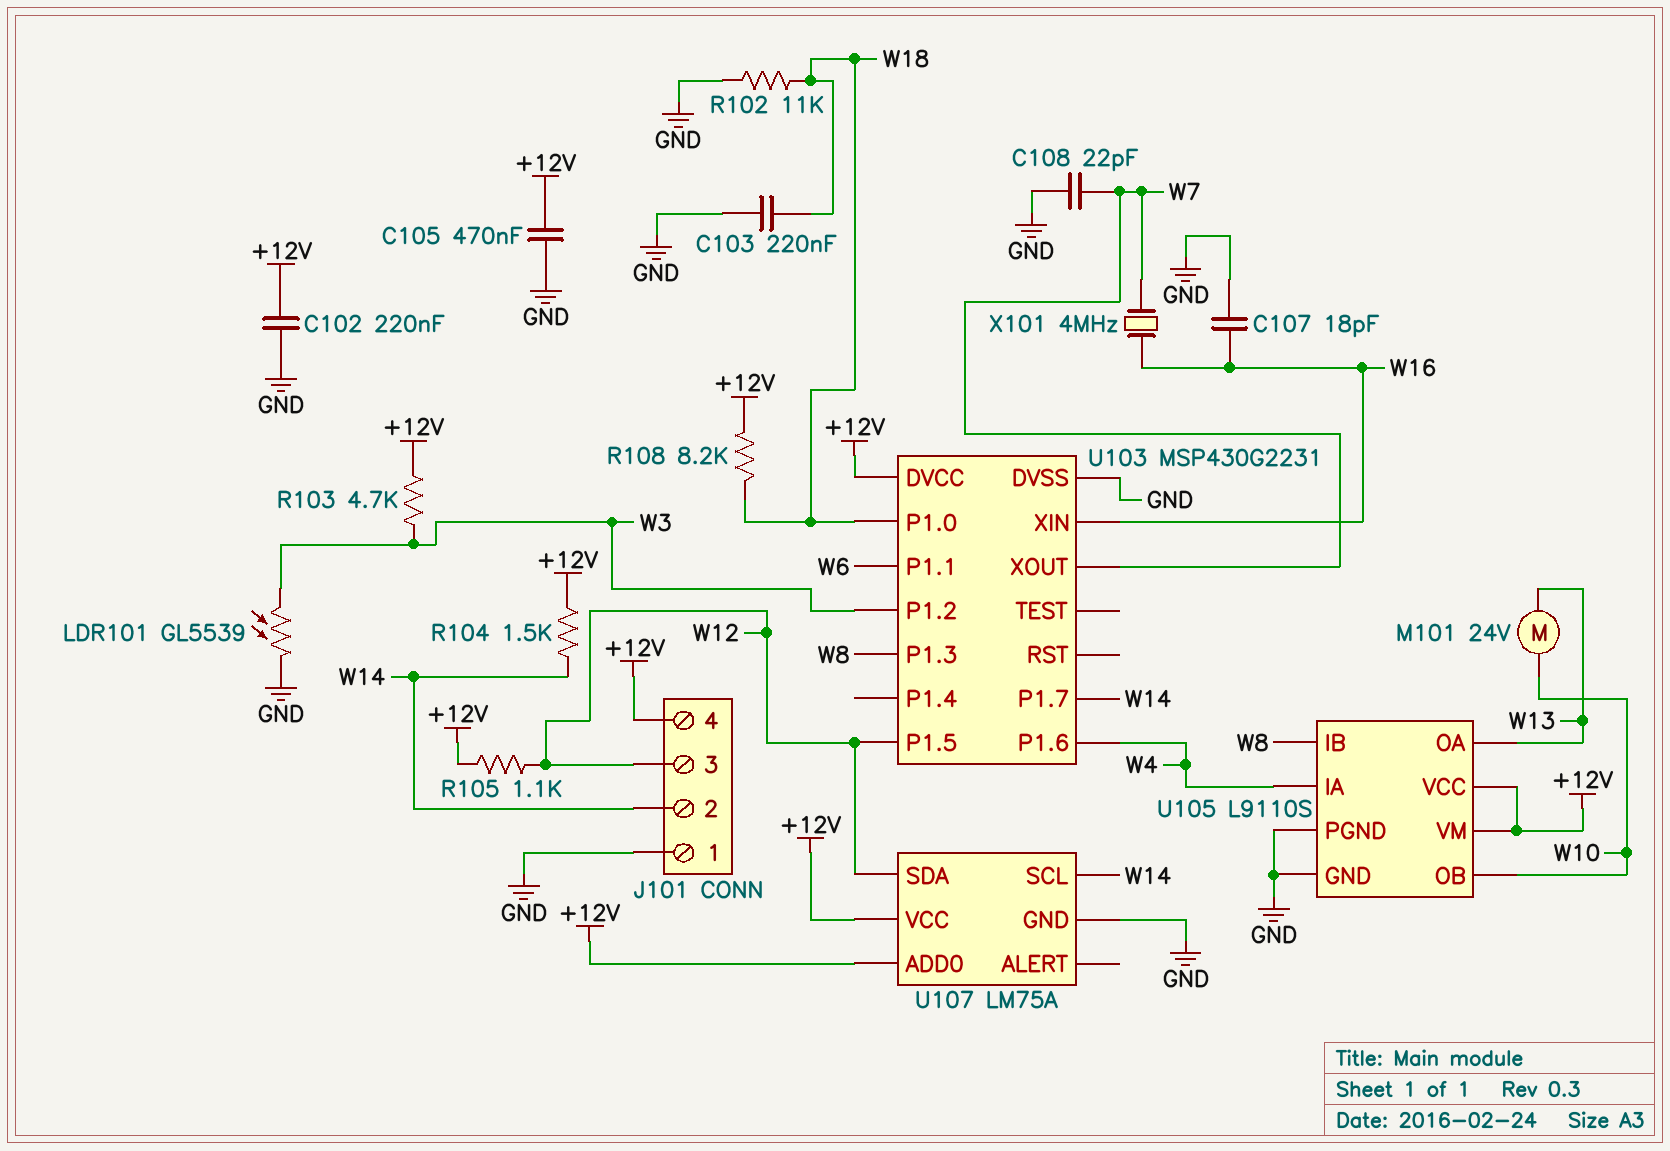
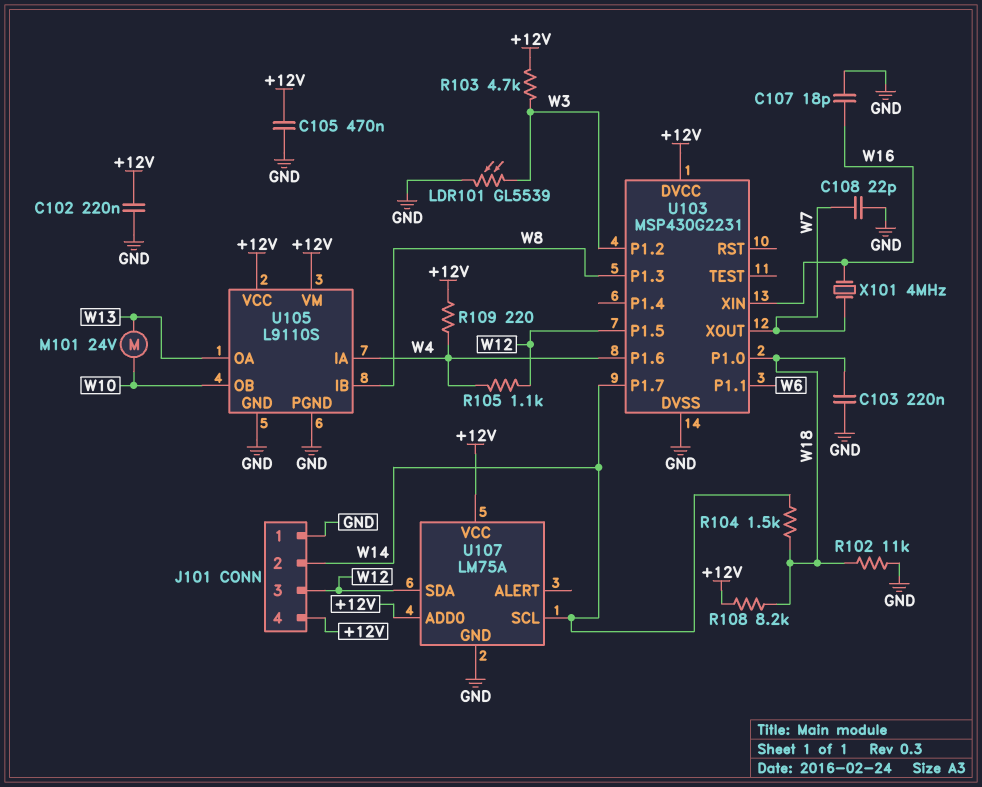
R104: 1.5k (+12V, W14) -> 1.5k (W14, W18)
R105: 1.1k (+12V, W12) -> 1.1k (W4, W12)
R109: none -> 220 (+12V, W4)

